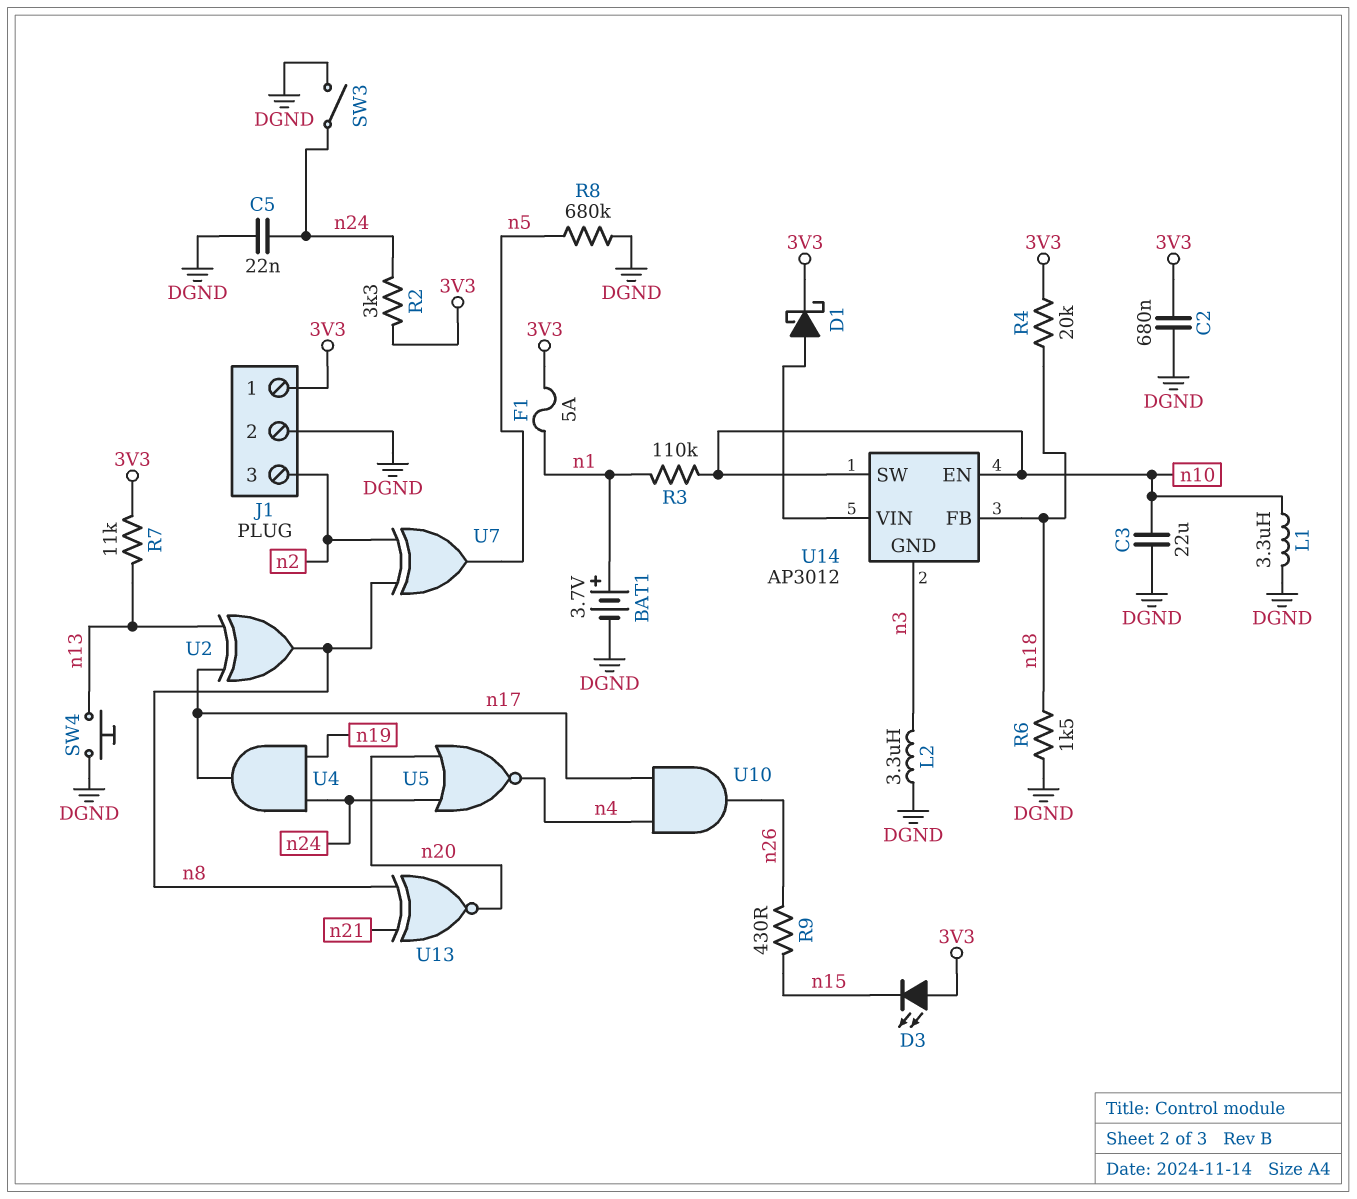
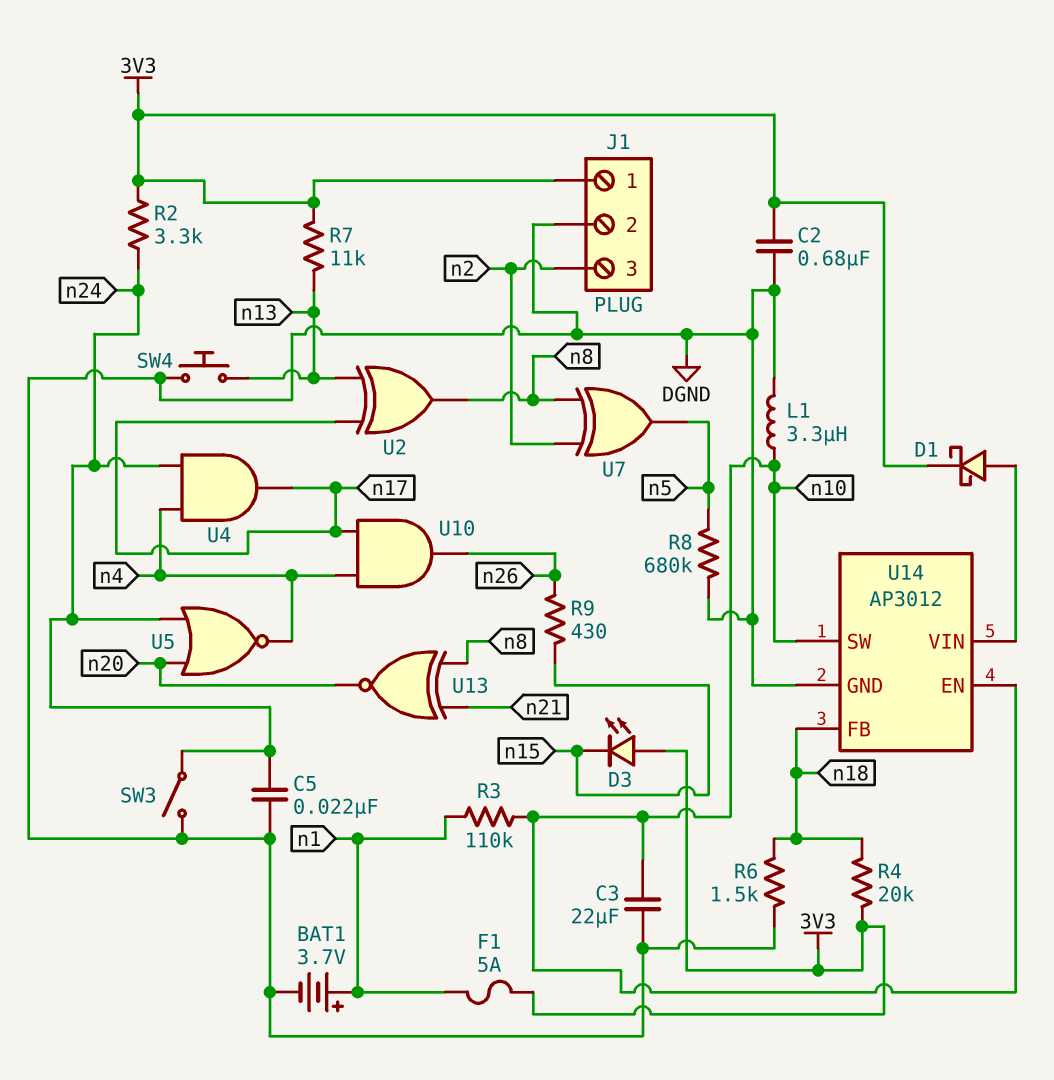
L2: 3.3uH (DGND, n3) -> none
U4: AND (in n19, in n24, out n17) -> AND (in n4, in n24, out n17)
U14 pin GND: n3 -> DGND

